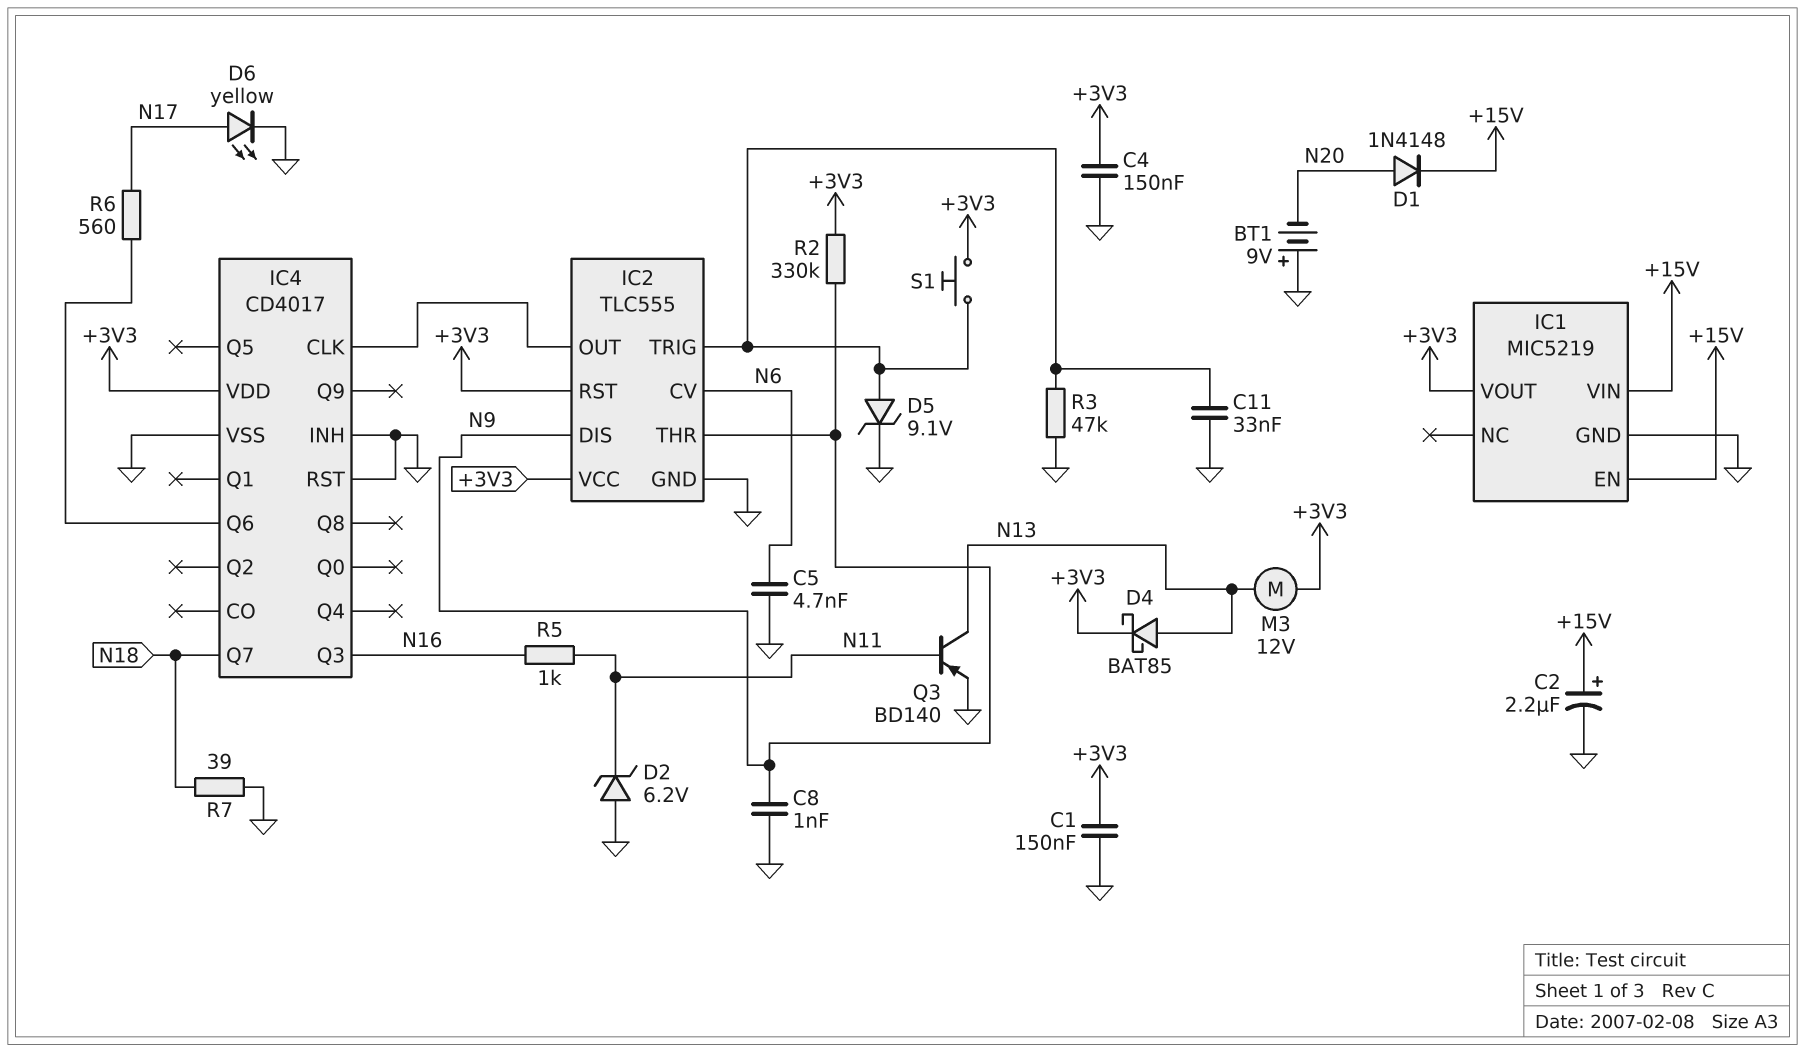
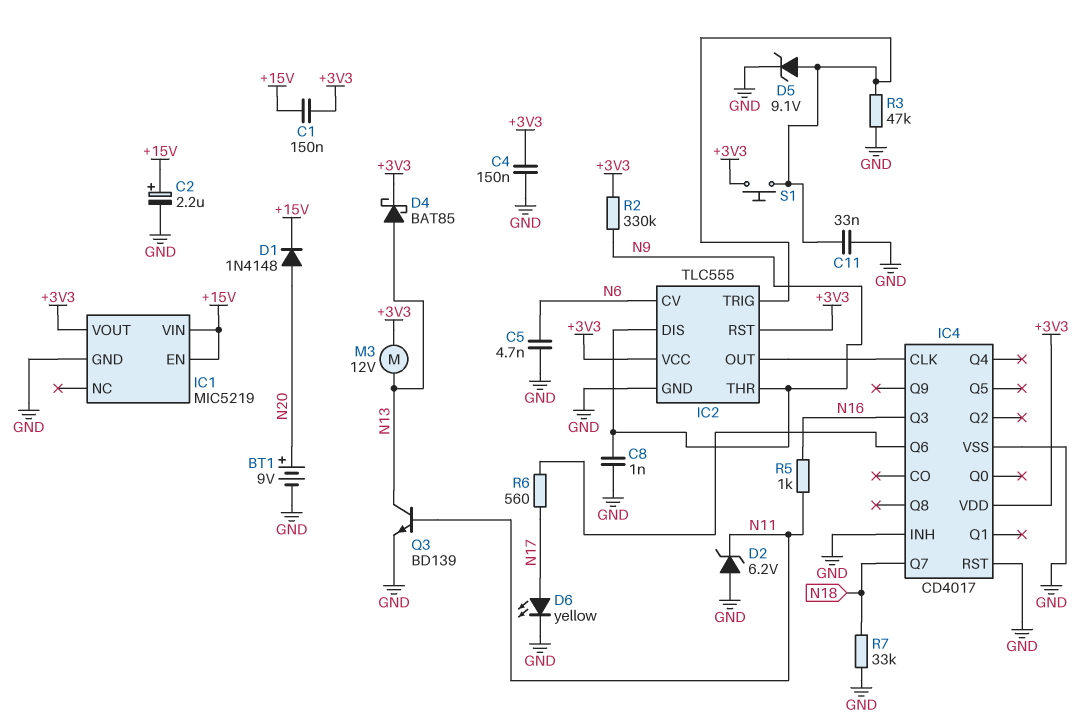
BT1: 9V (plus GND, minus N20) -> 9V (plus N20, minus GND)
C1: 150nF (+3V3, GND) -> 150nF (+3V3, +15V)
Q3: PNP BD140 (B N11, C N13, E GND) -> NPN BD139 (B N11, C N13, E GND)
R7: 39 (GND, N18) -> 33k (GND, N18)

